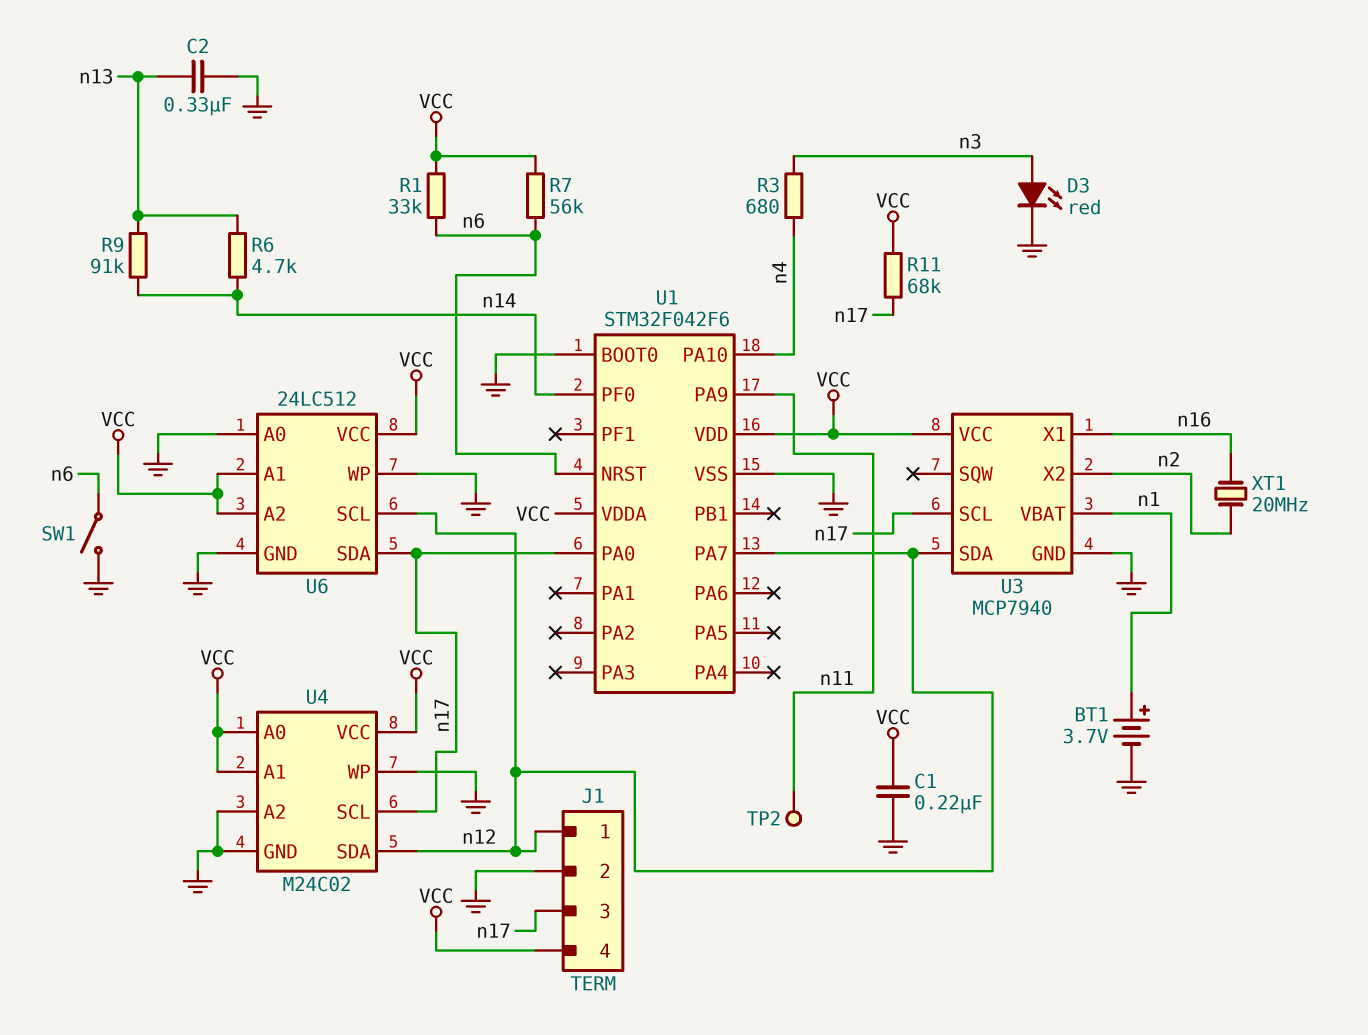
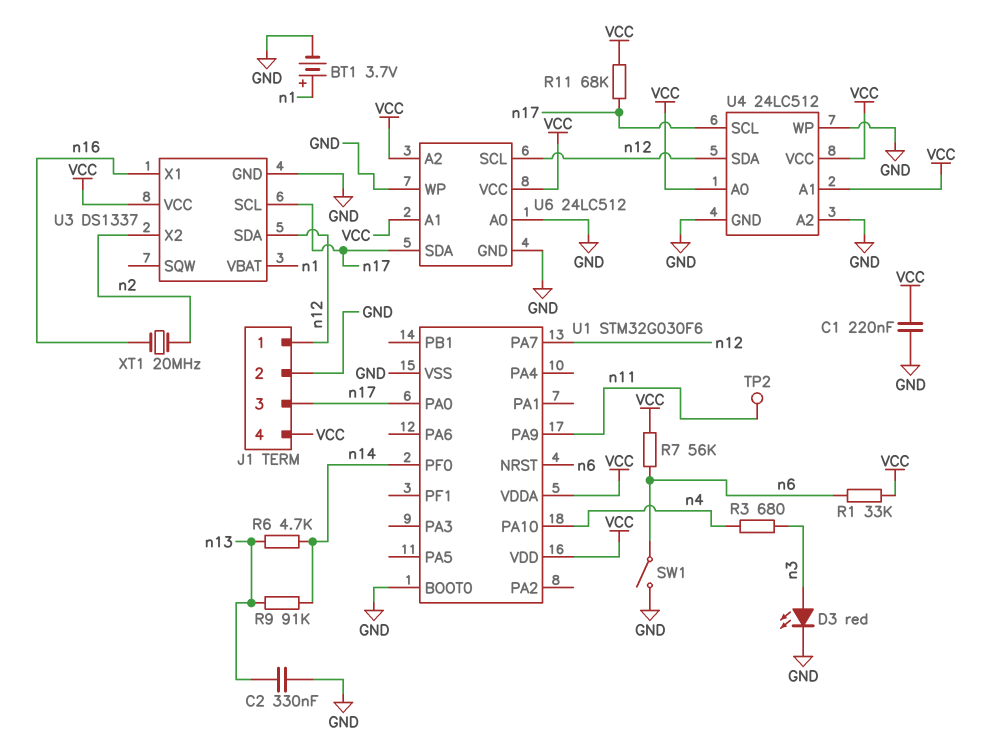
U1: STM32F042F6 -> STM32G030F6
U3: MCP7940 -> DS1337
U4: M24C02 -> 24LC512

